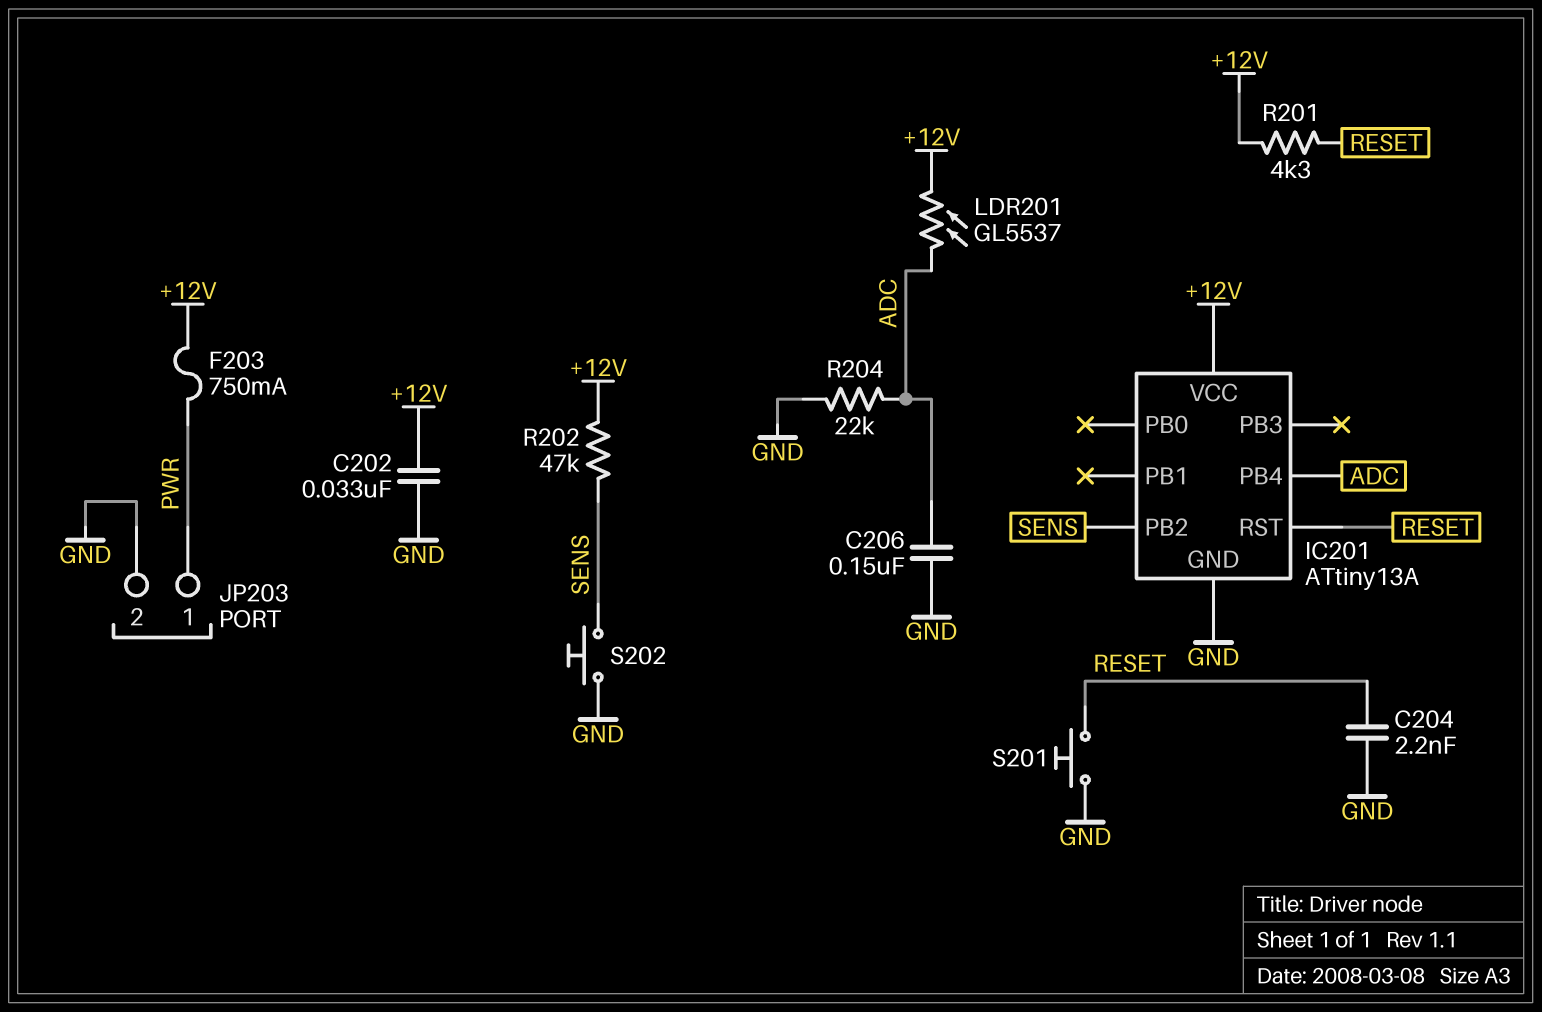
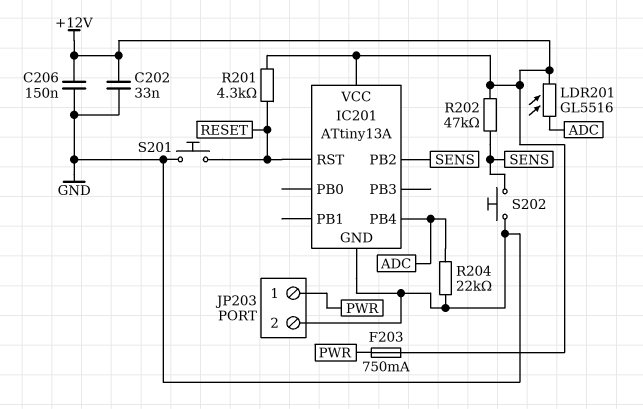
C204: 2.2nF (GND, RESET) -> none
C206: 150nF (ADC, GND) -> 150nF (+12V, GND)
LDR201: GL5537 (+12V, ADC) -> GL5516 (+12V, ADC)

